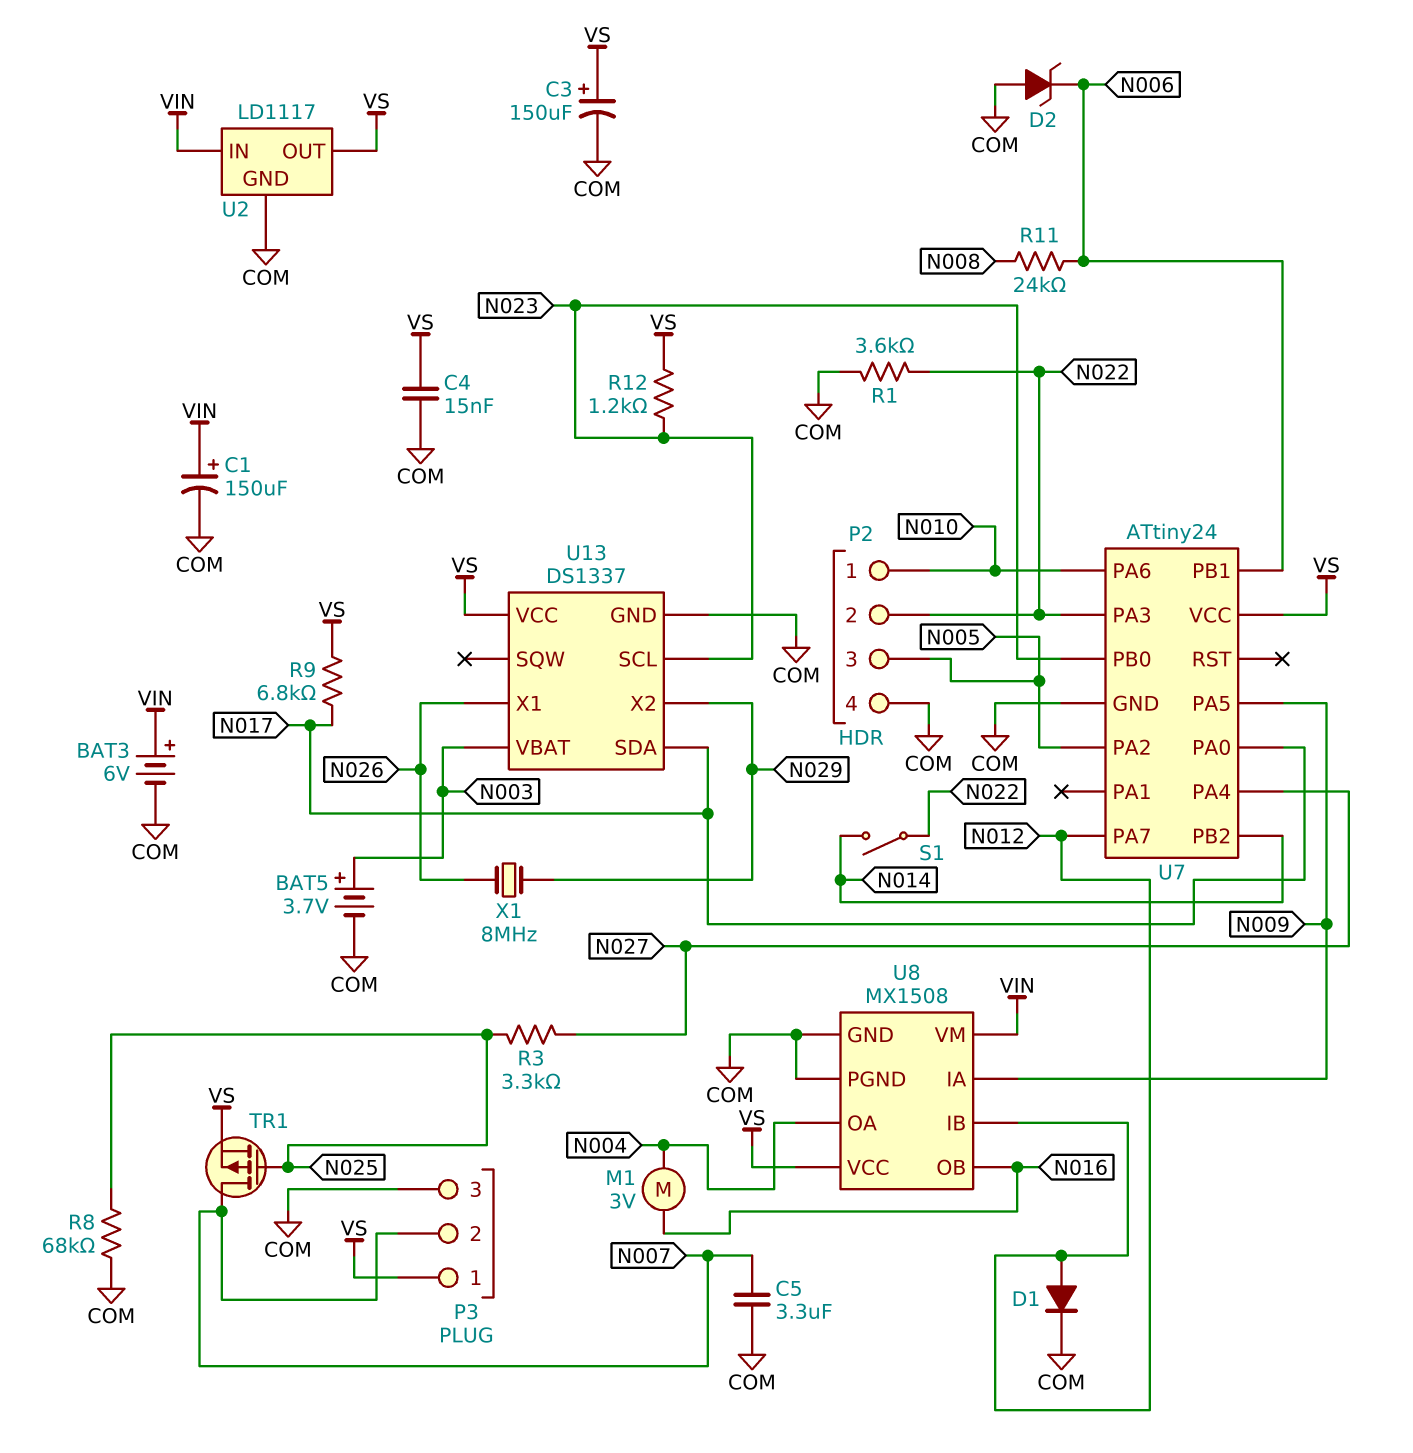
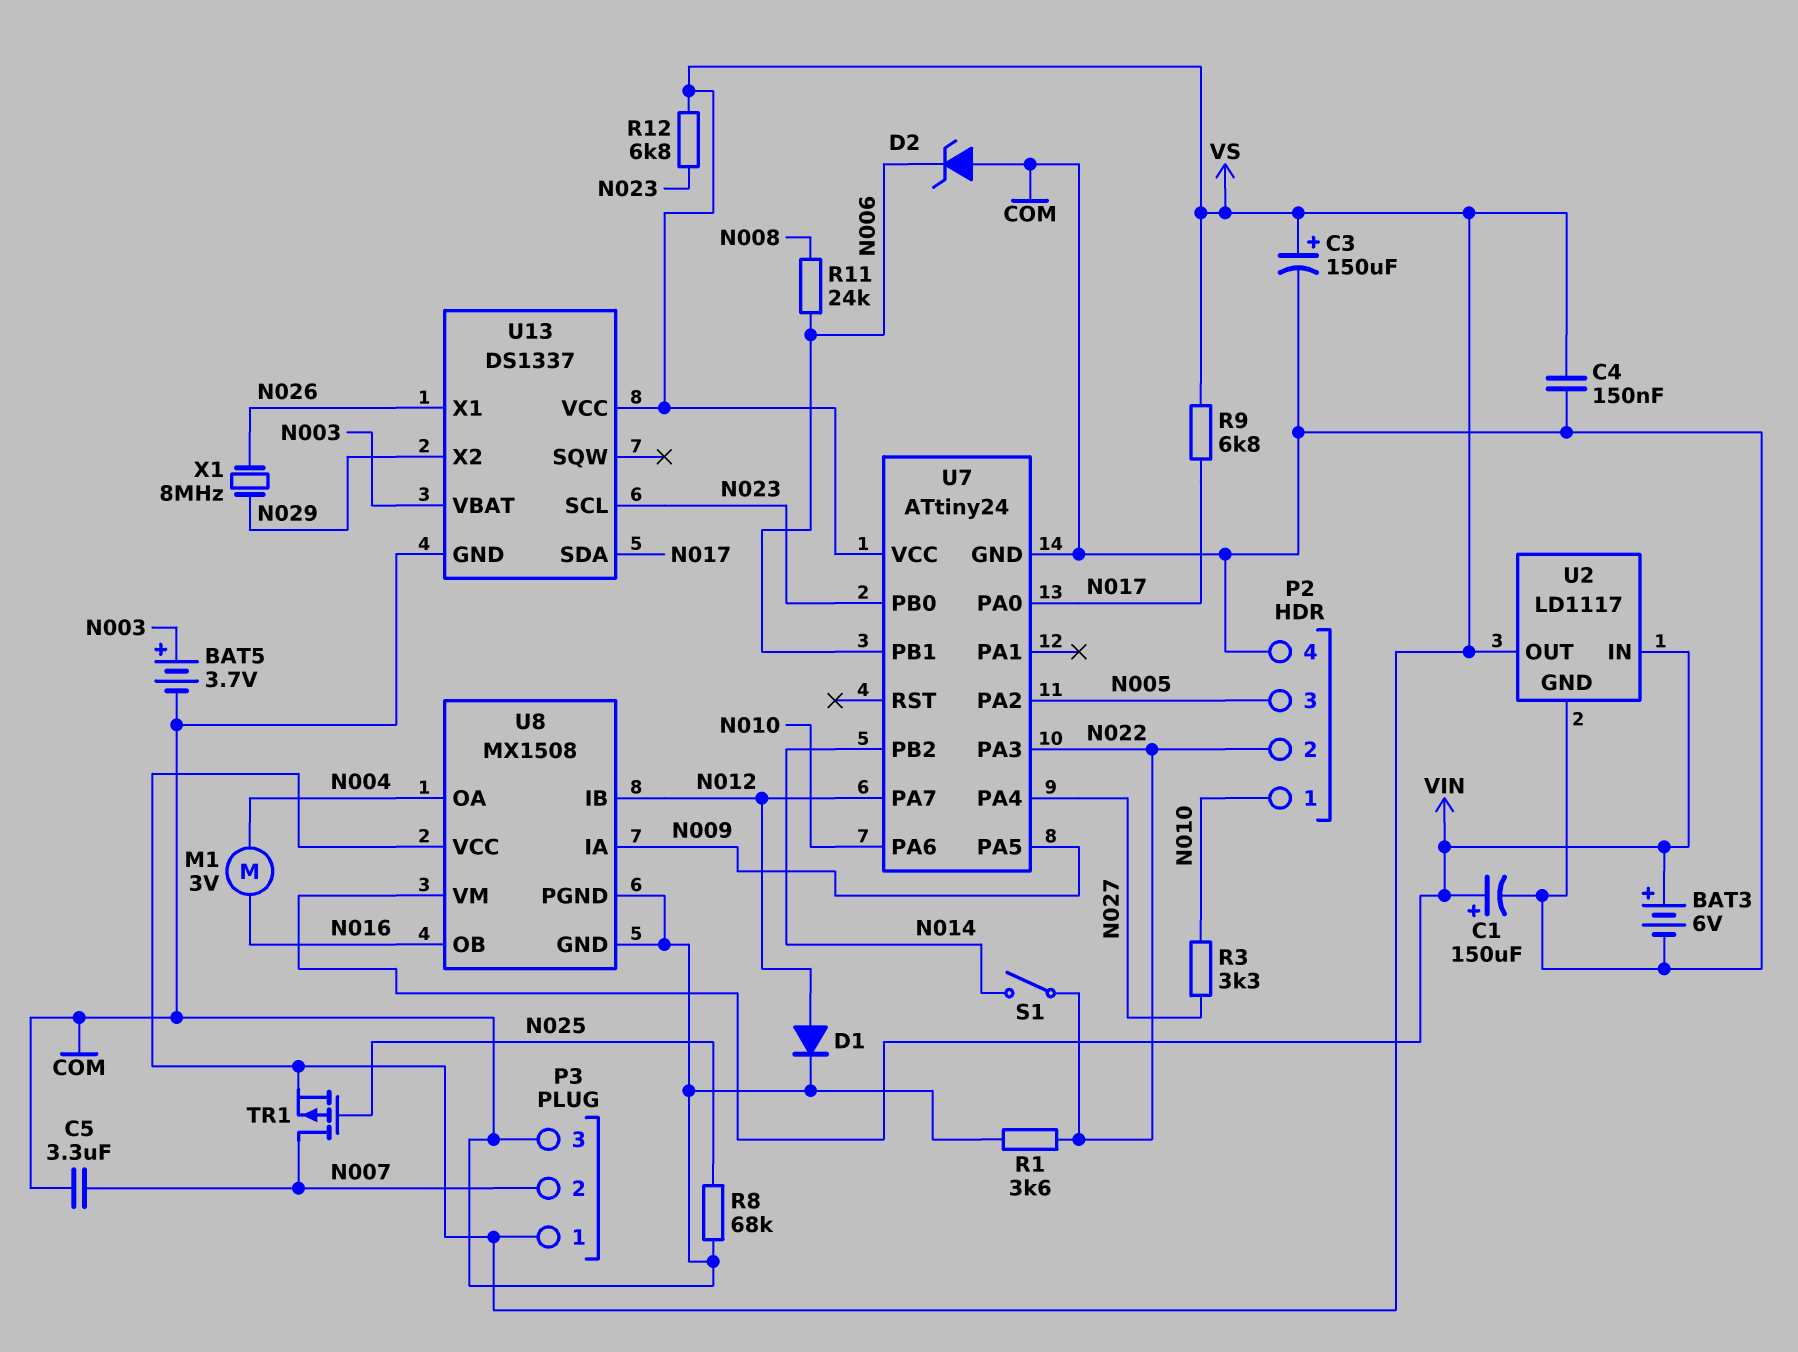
C4: 15nF (COM, VS) -> 150nF (COM, VS)
R3: 3.3k (N025, N027) -> 3.3k (N010, N027)
R12: 1.2k (N023, VS) -> 6.8k (N023, VS)

